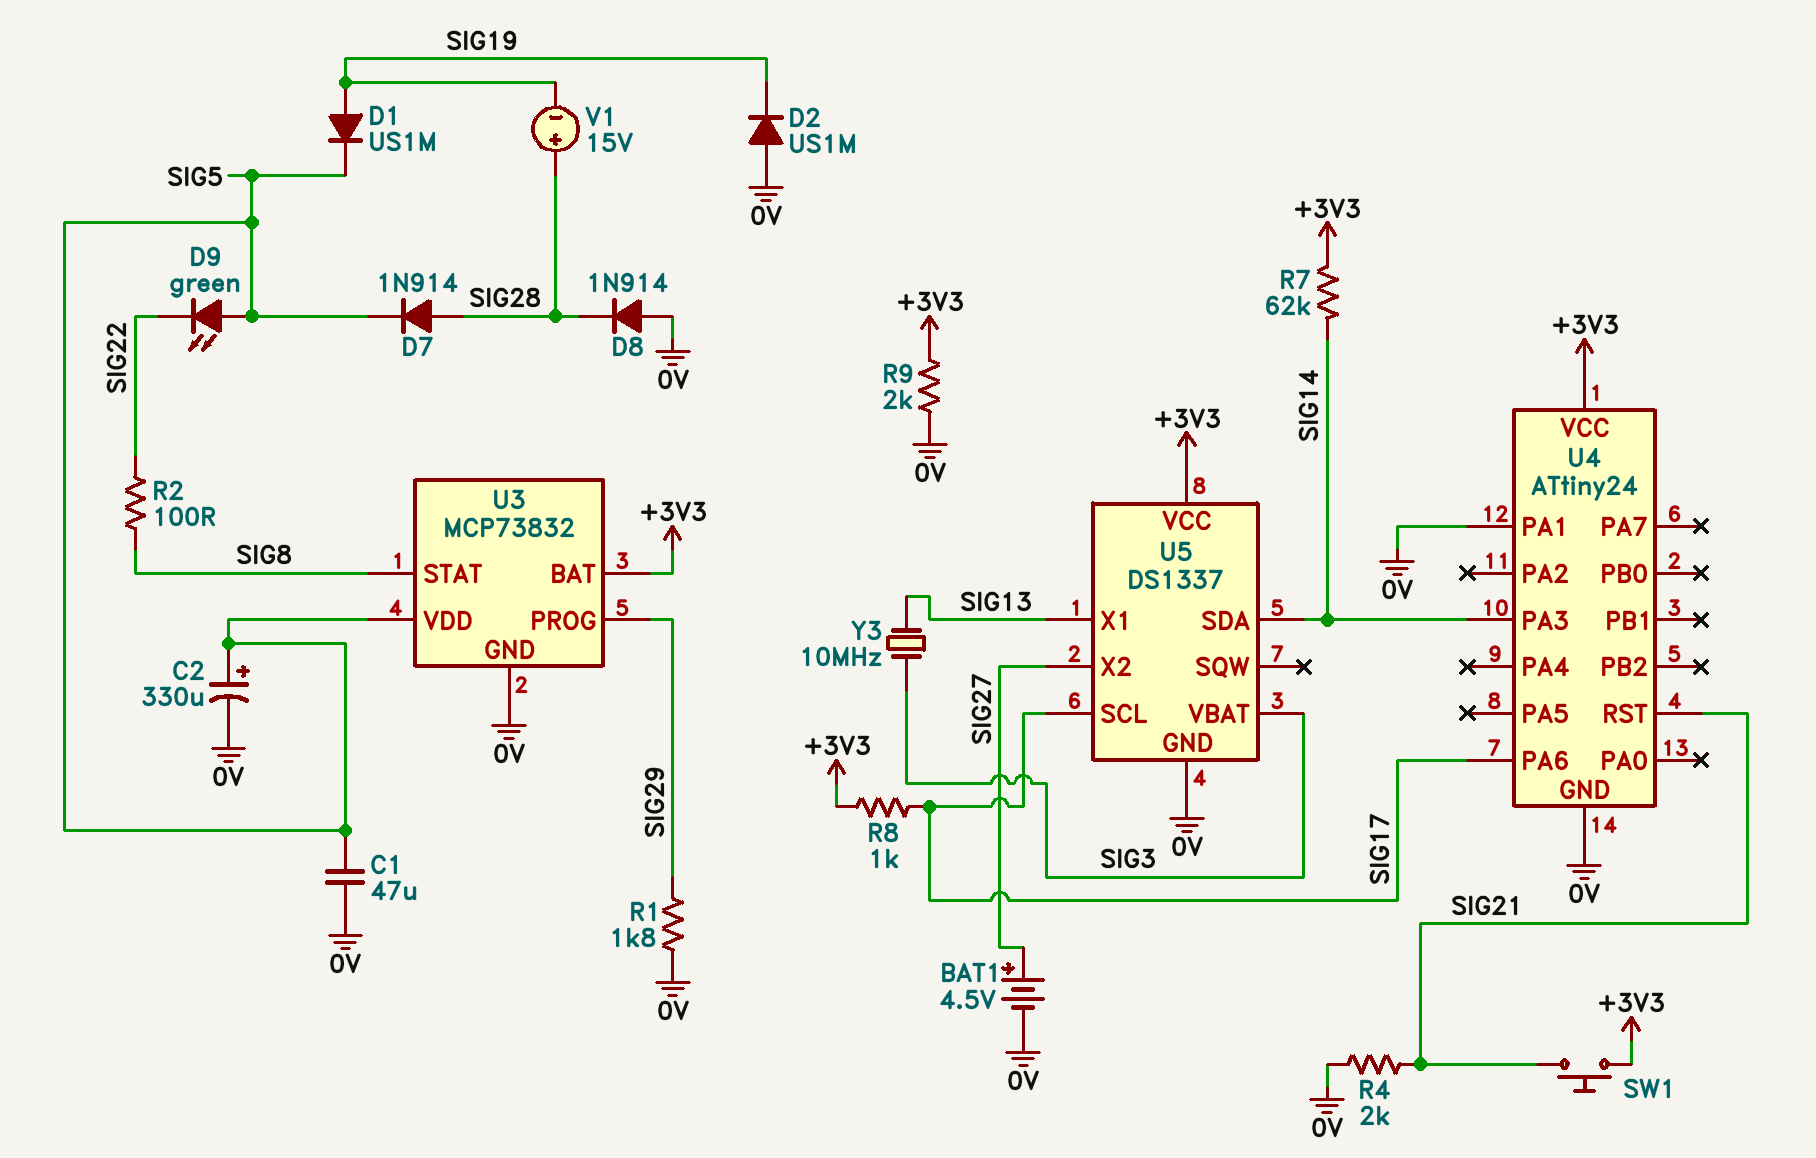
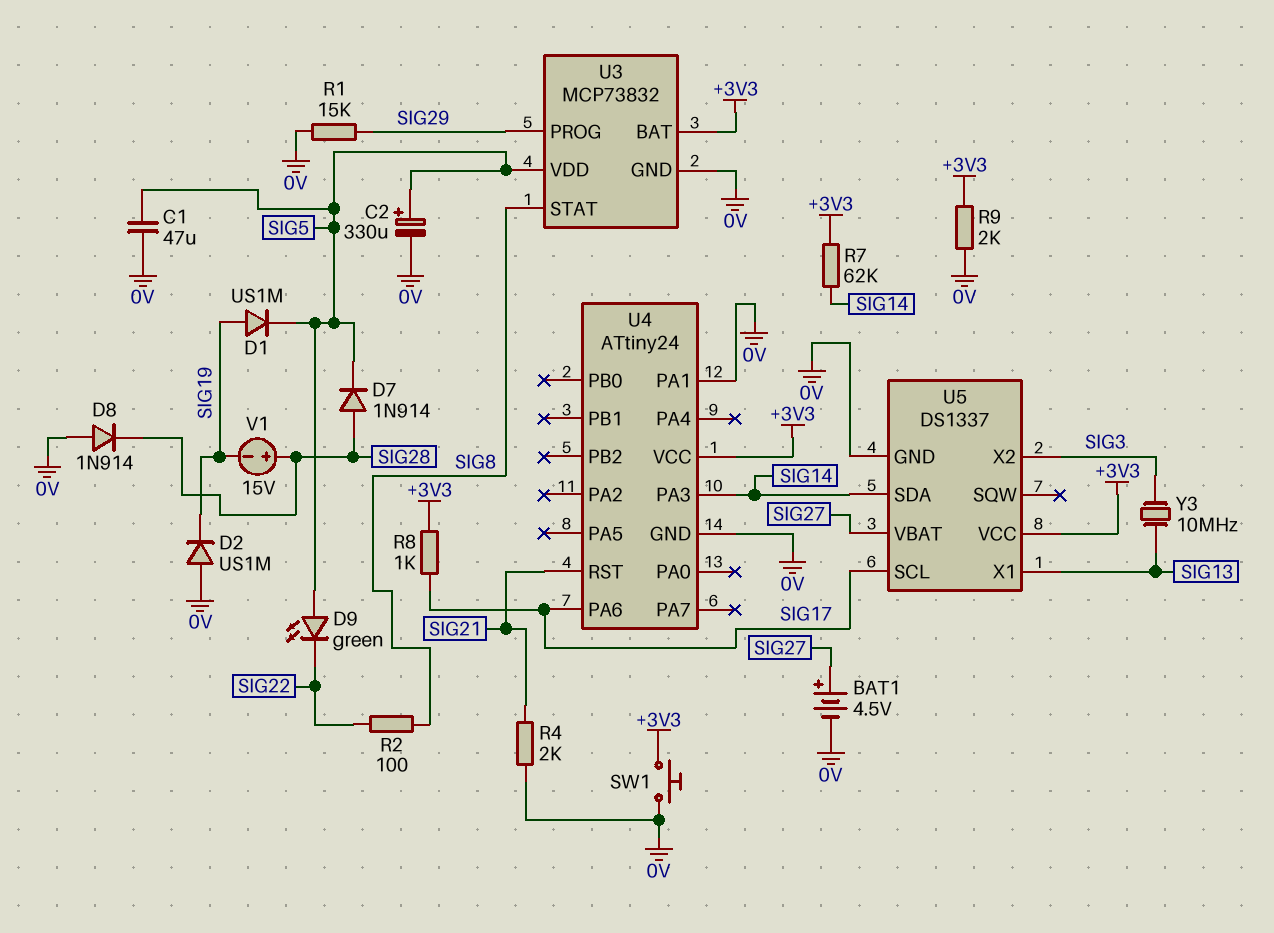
R1: 1.8k (0V, SIG29) -> 15k (0V, SIG29)
SW1: button (+3V3, SIG21) -> button (+3V3, 0V)
U5 pin VBAT: SIG3 -> SIG27
U5 pin X2: SIG27 -> SIG3

